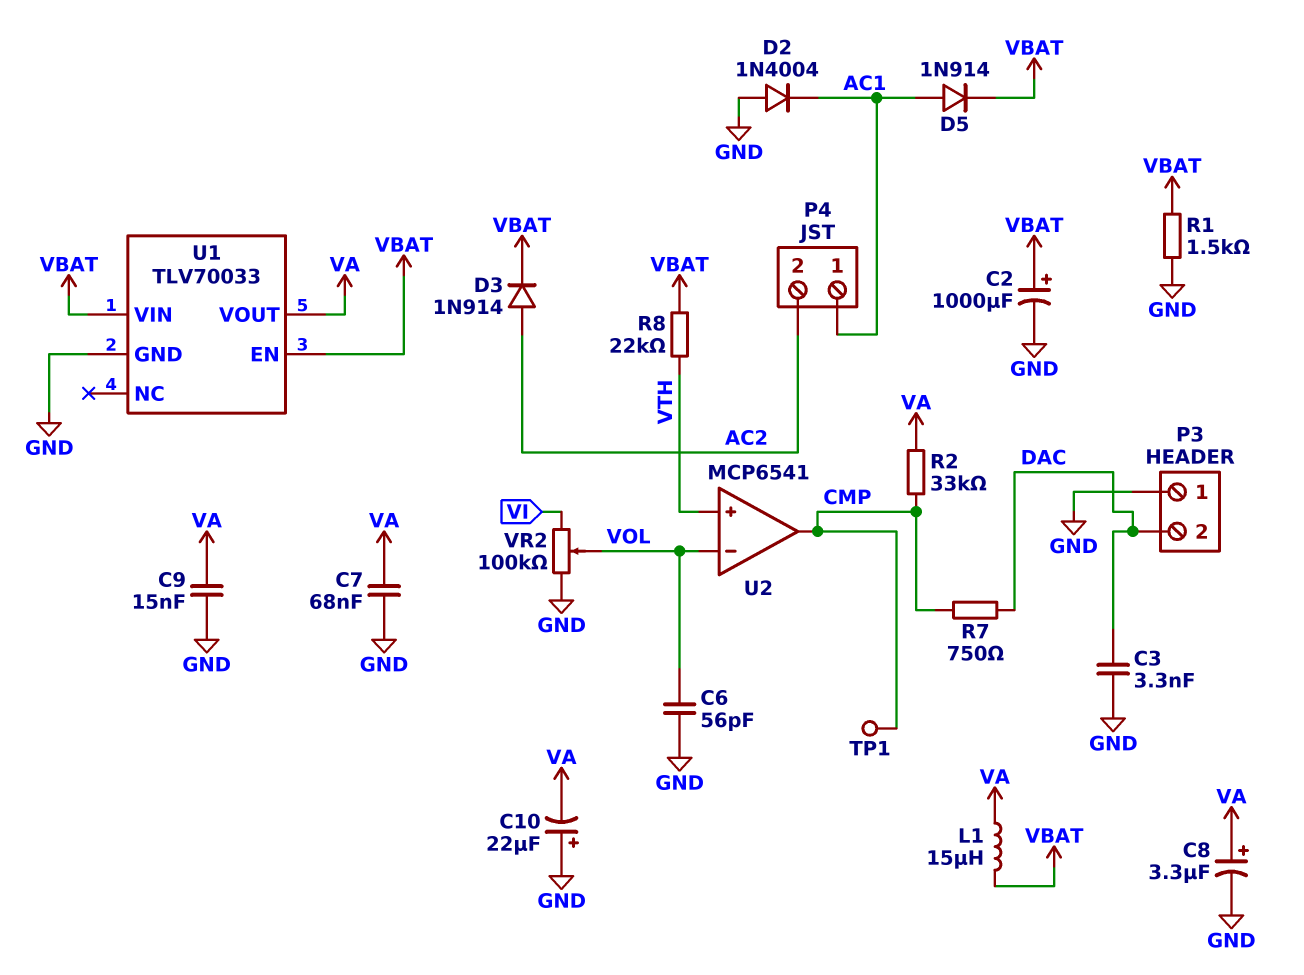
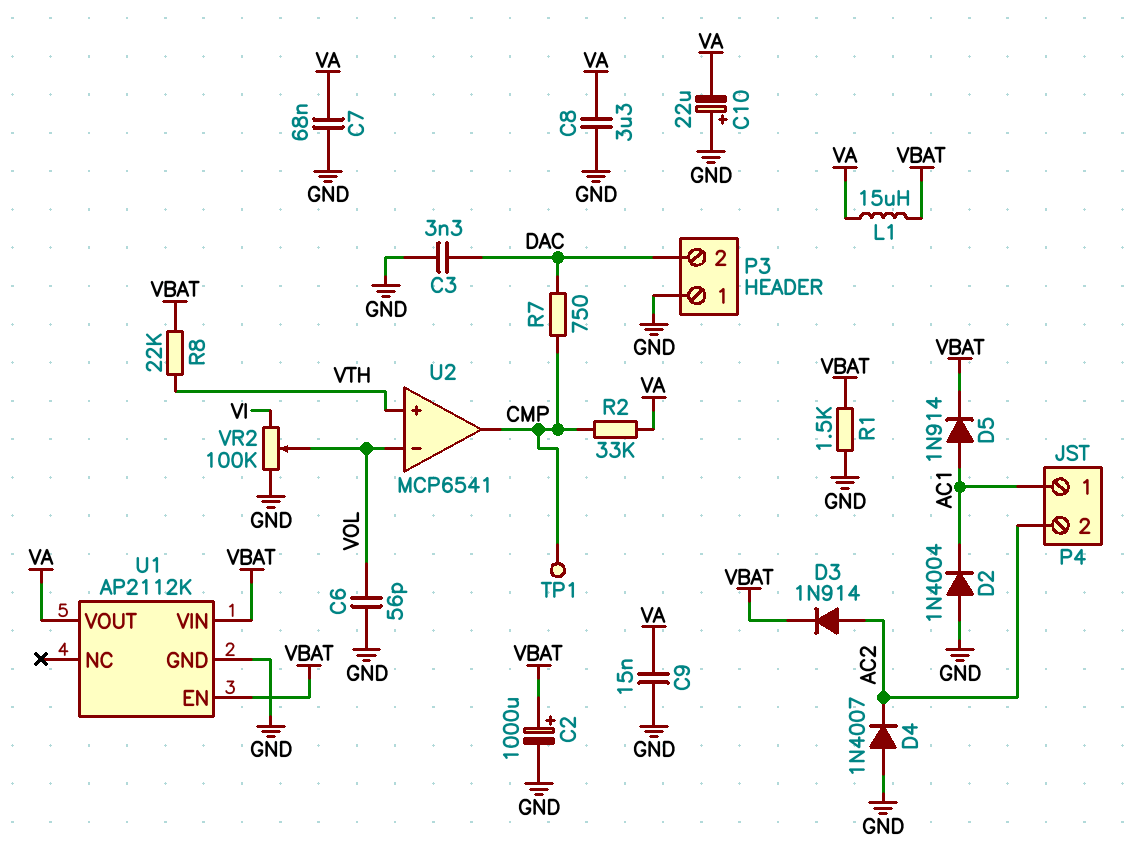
C8: 3.3uF (plus VA, minus GND) -> 3.3uF (GND, VA)
D4: none -> diode 1N4007 (A GND, K AC2)
U1: TLV70033 -> AP2112K

